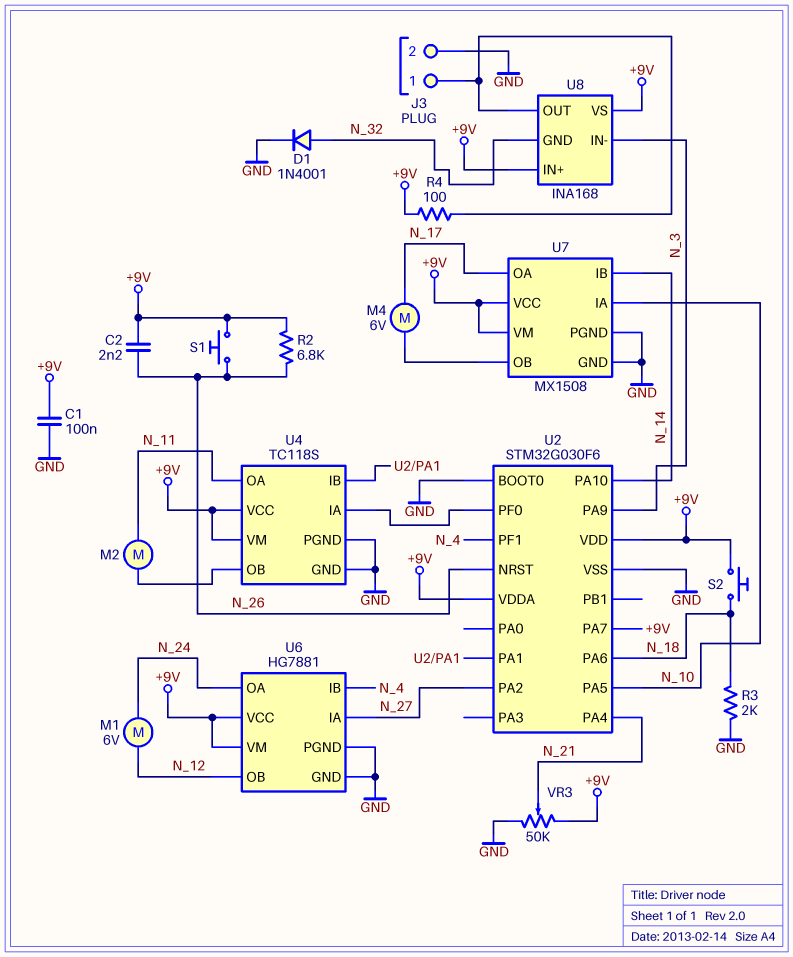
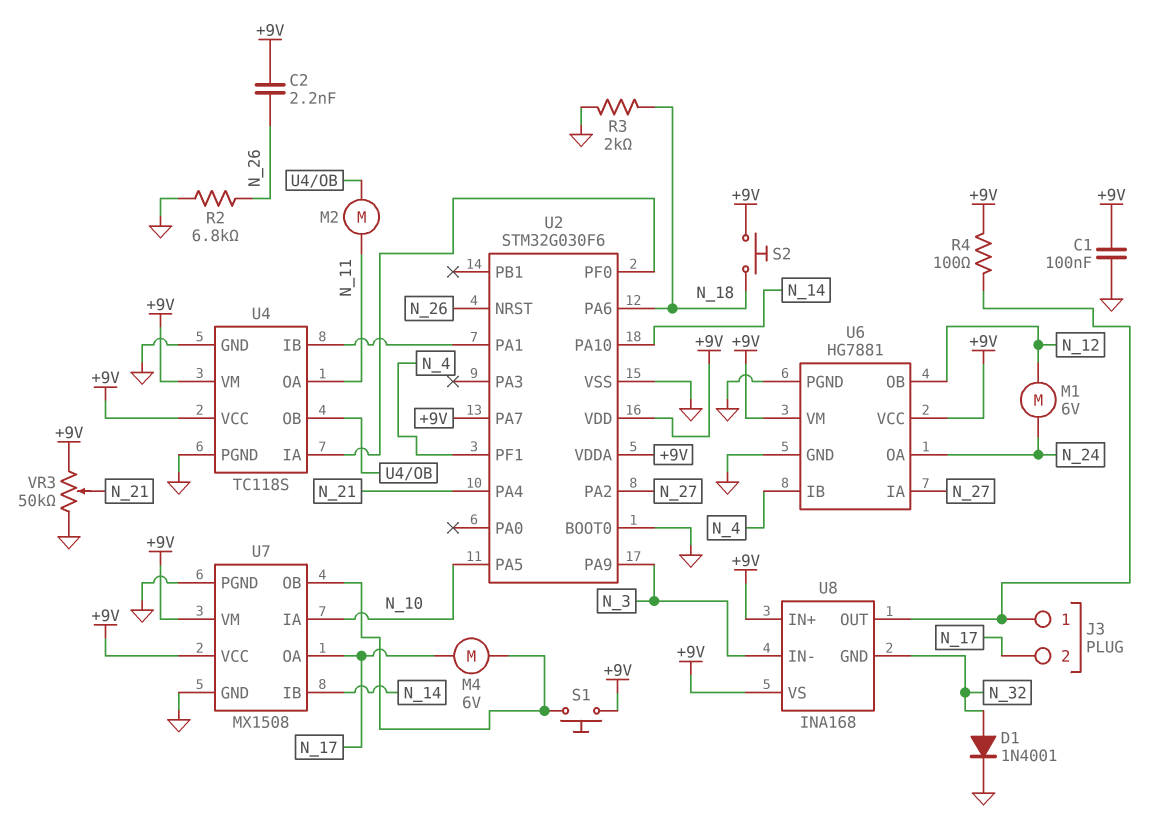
J3 pin 2: GND -> N_17
R2: 6.8k (+9V, N_26) -> 6.8k (GND, N_26)
S1: button (+9V, N_26) -> button (+9V, U7/OB)

